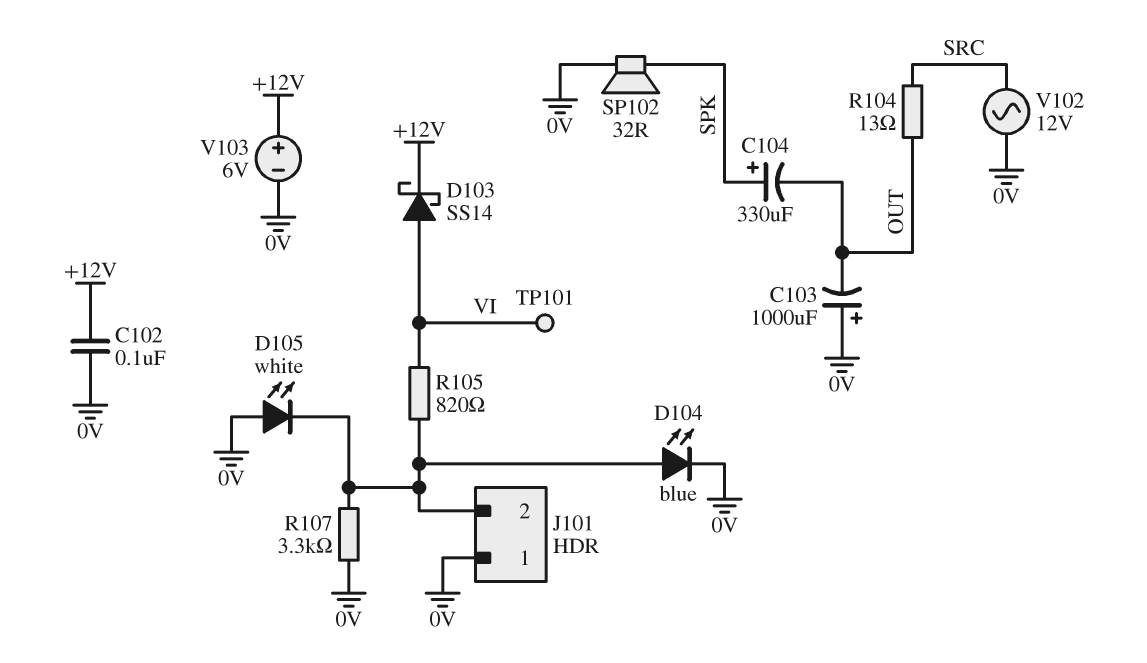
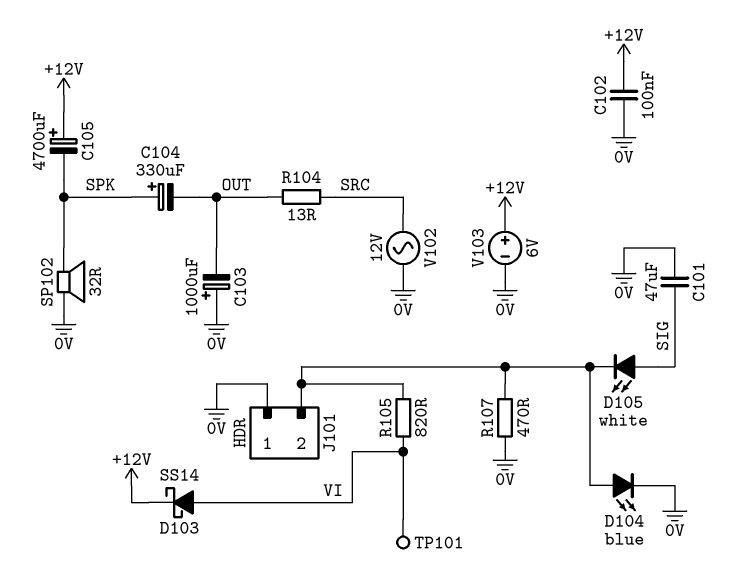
C101: none -> 47uF (0V, SIG)
C105: none -> 4700uF (plus +12V, minus SPK)
D105: LED white (A 0V, K J101/2) -> LED white (A SIG, K J101/2)
R107: 3.3k (0V, J101/2) -> 470 (0V, J101/2)

